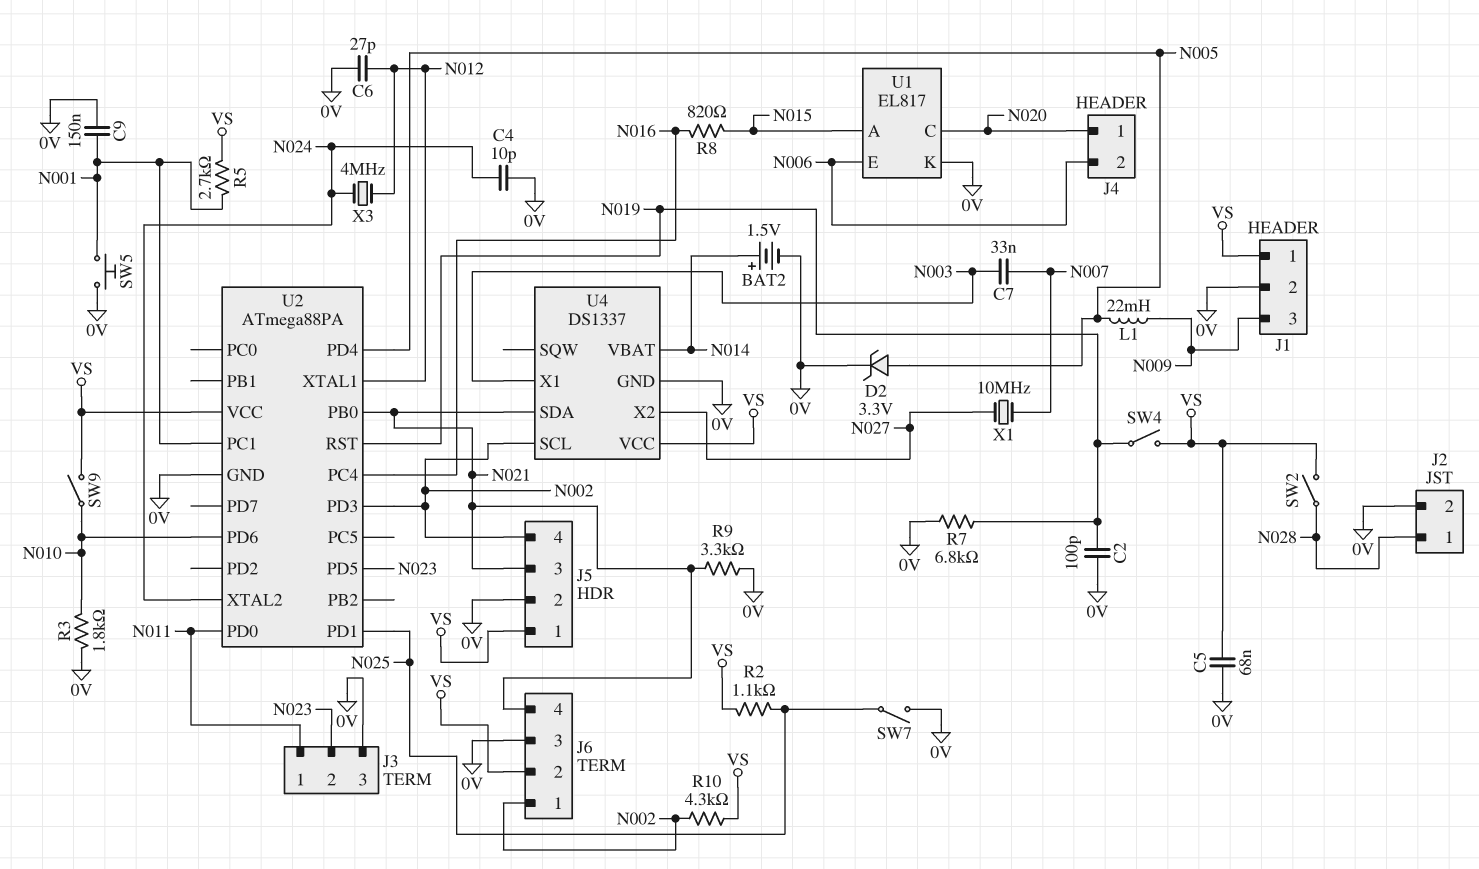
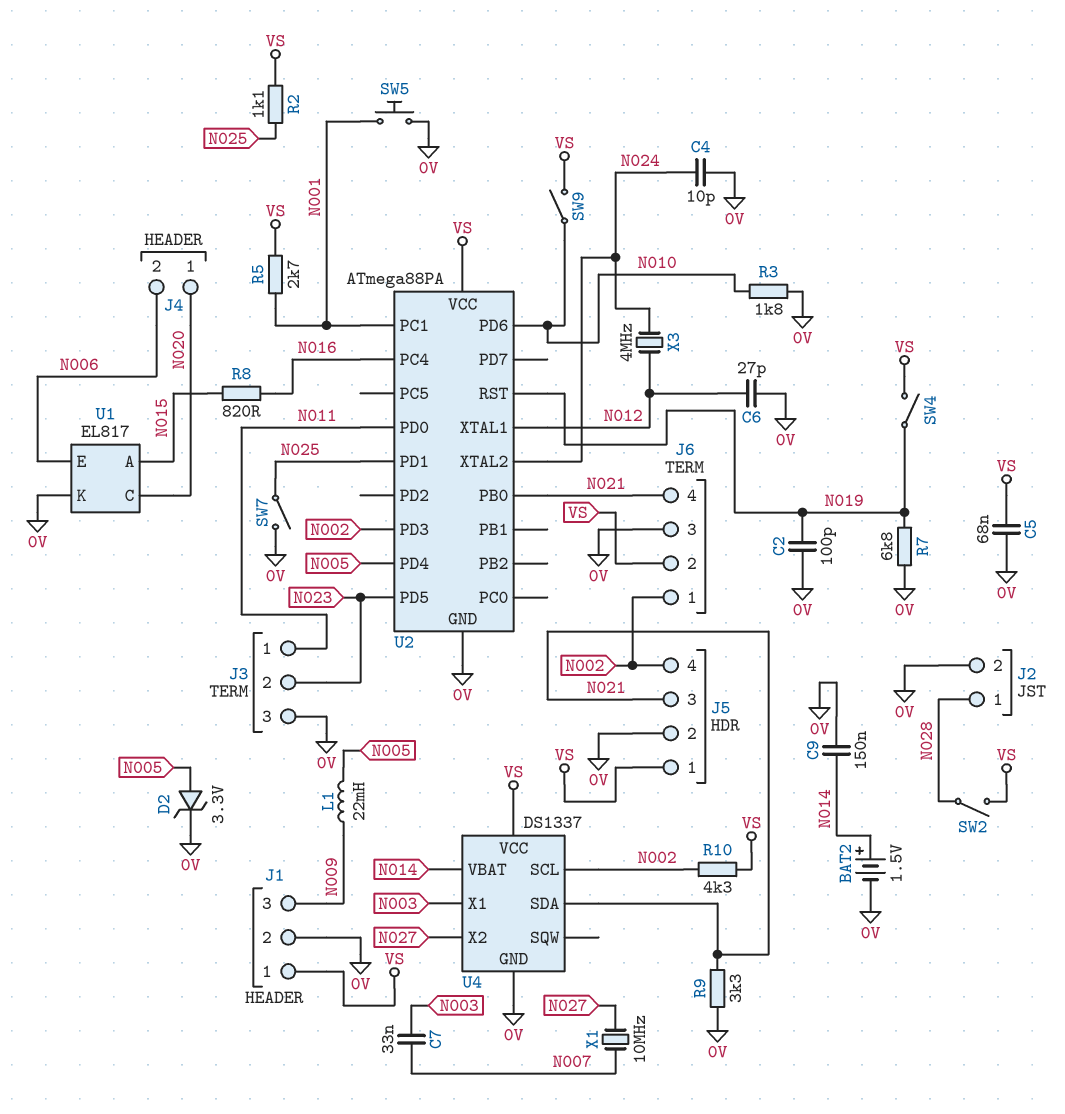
C9: 150nF (0V, N001) -> 150nF (0V, N014)

